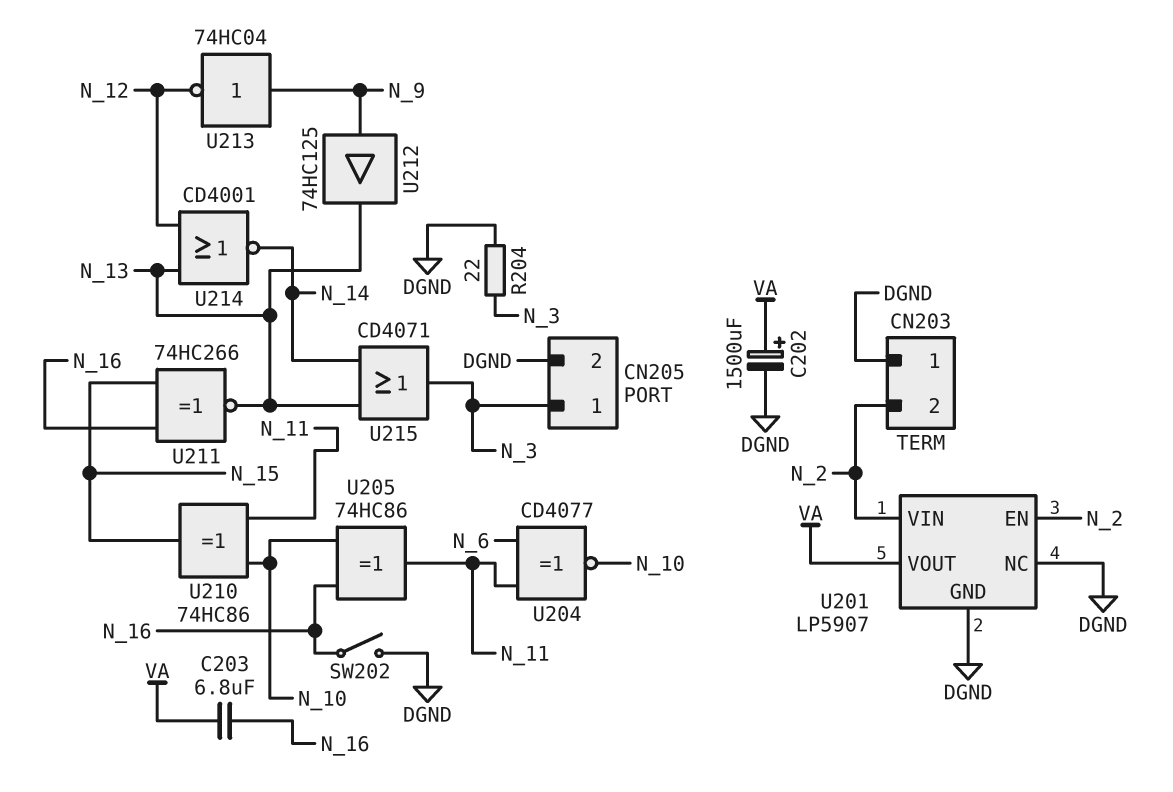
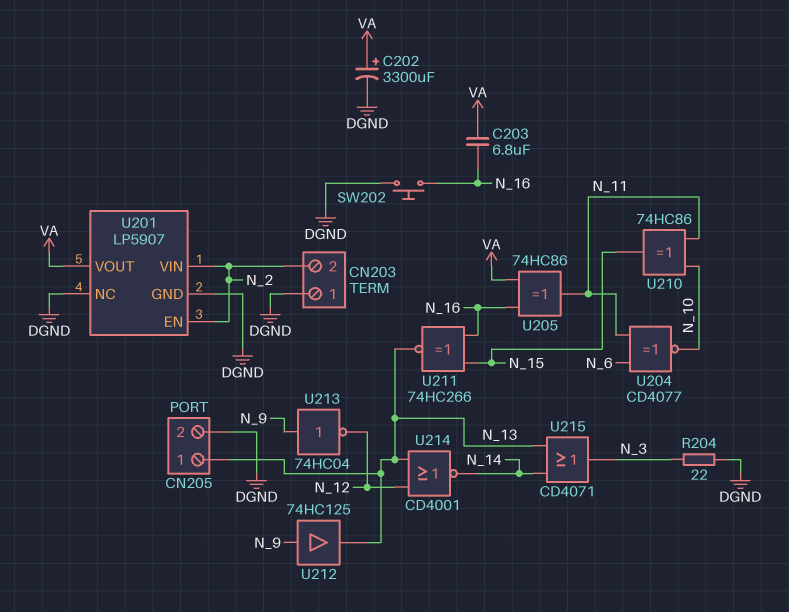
C202: 1500uF (plus VA, minus DGND) -> 3300uF (plus VA, minus DGND)
CN205 pin 1: N_3 -> N_13
SW202: switch (DGND, N_16) -> button (DGND, N_16)
U205: XOR 74HC86 (in N_10, in N_16, out N_11) -> XOR 74HC86 (in N_16, in VA, out N_11)

